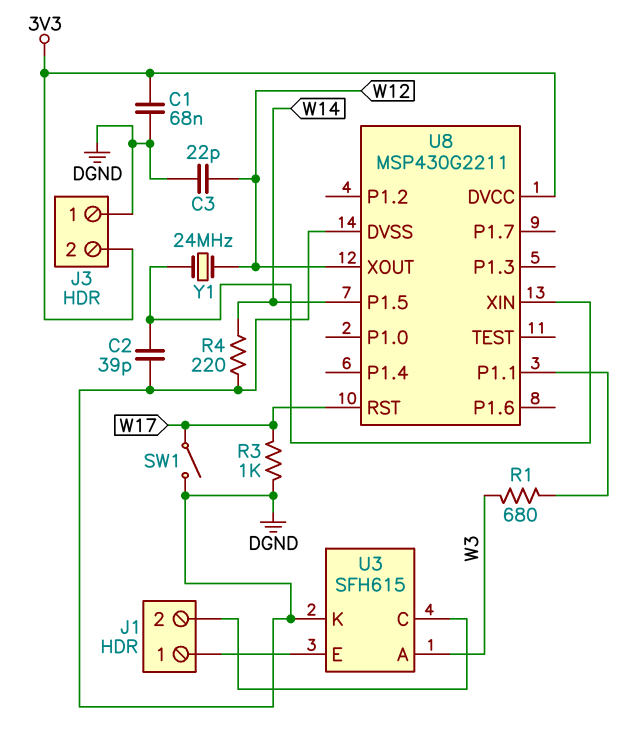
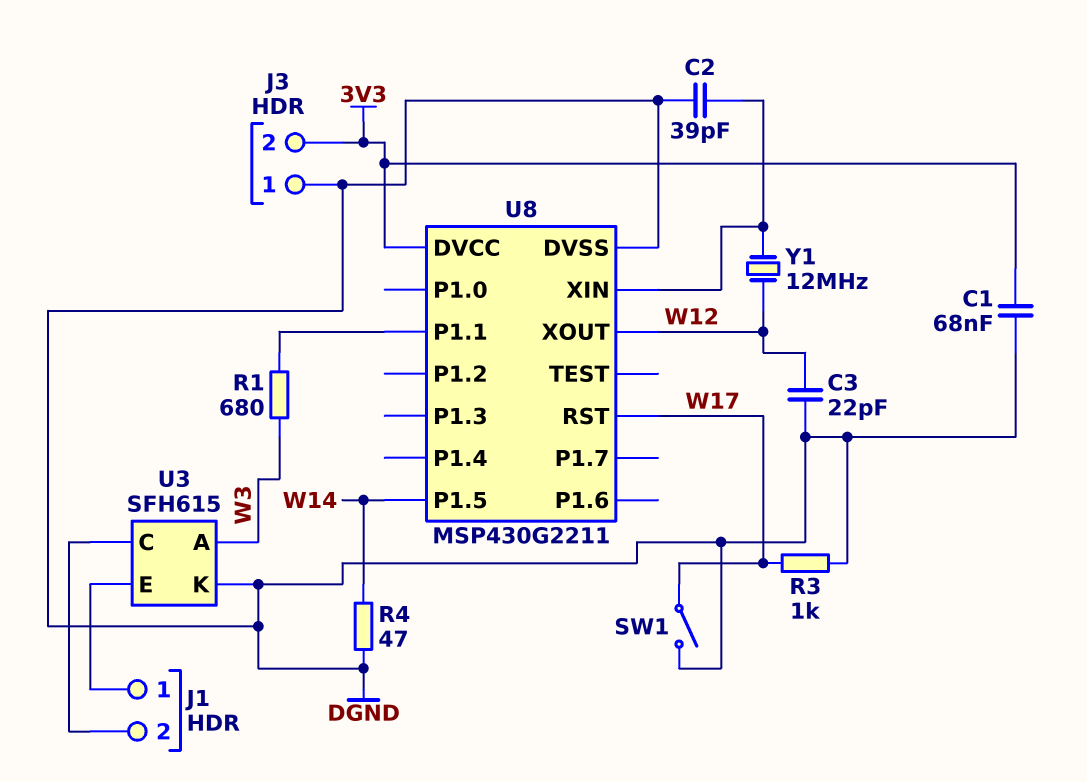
R4: 220 (DGND, W14) -> 47 (DGND, W14)
Y1: 24MHz (U8/XIN, W12) -> 12MHz (U8/XIN, W12)

